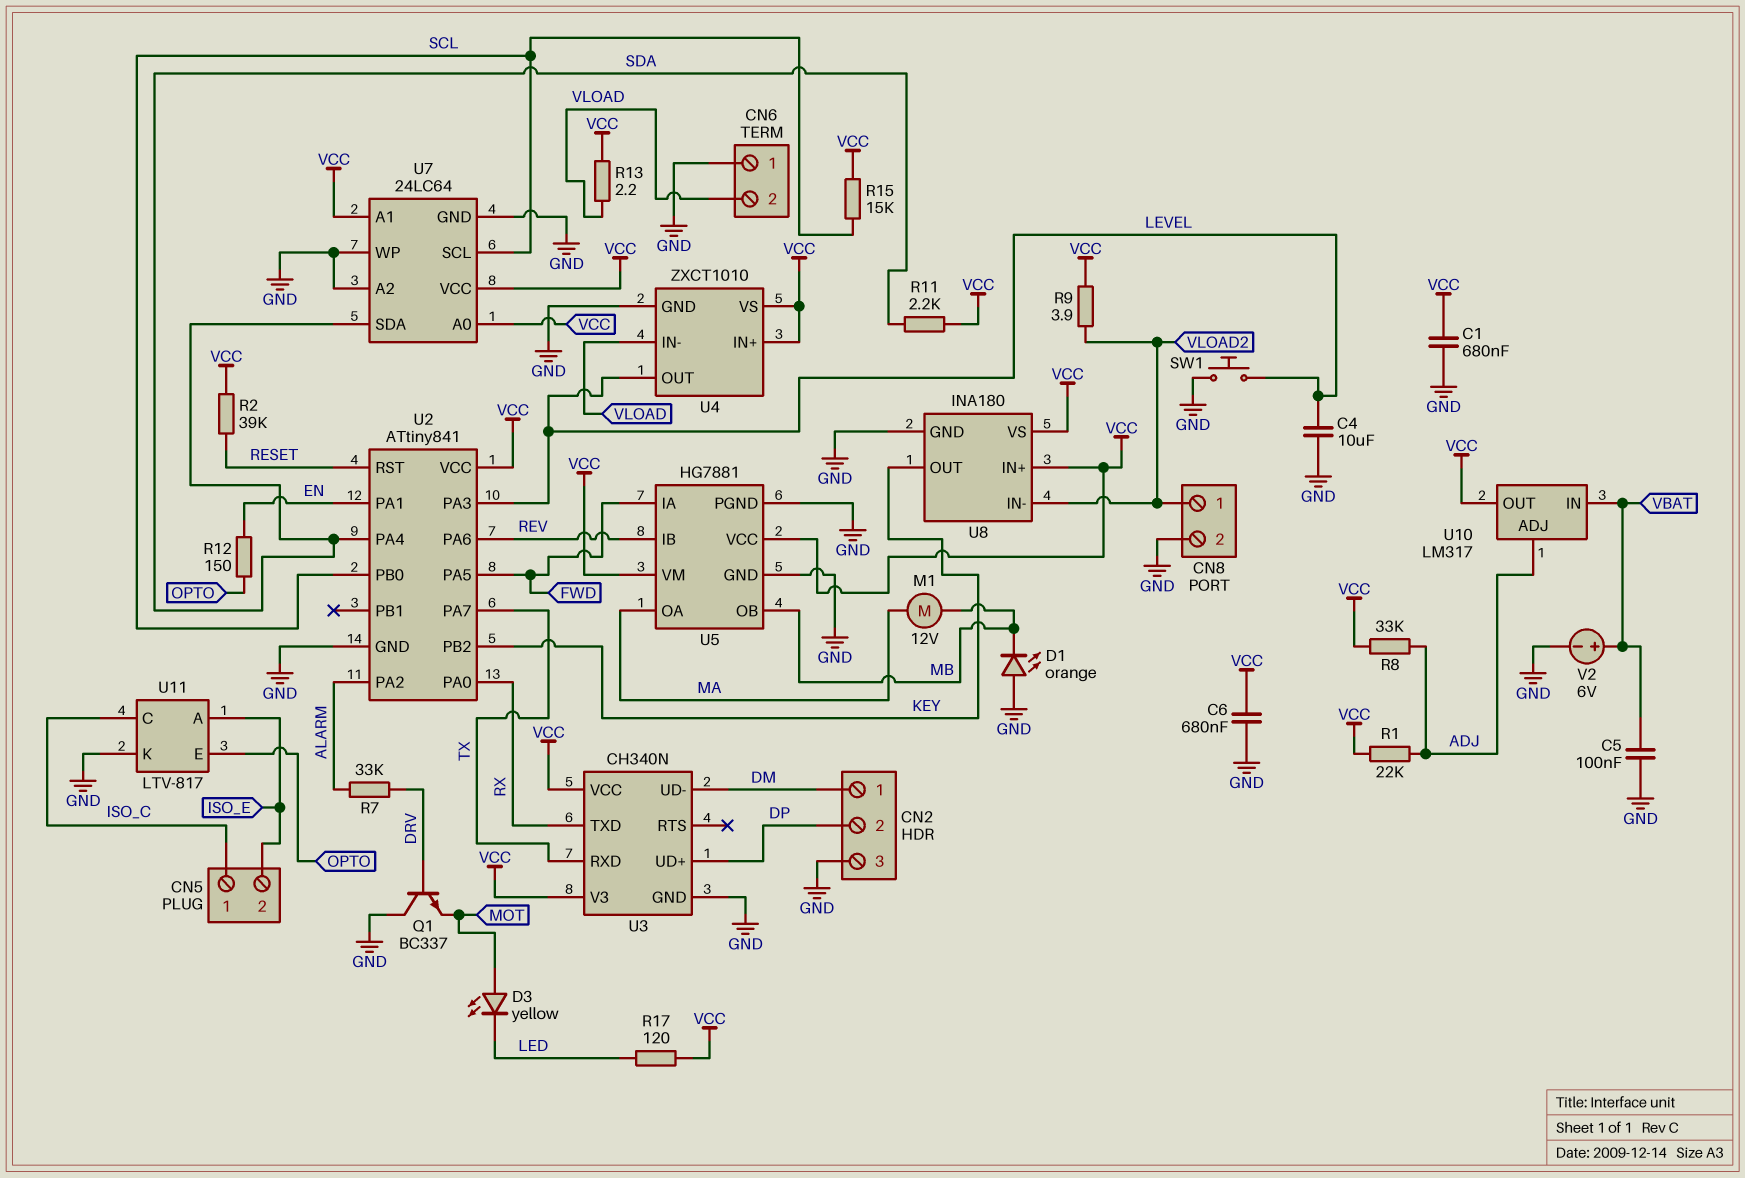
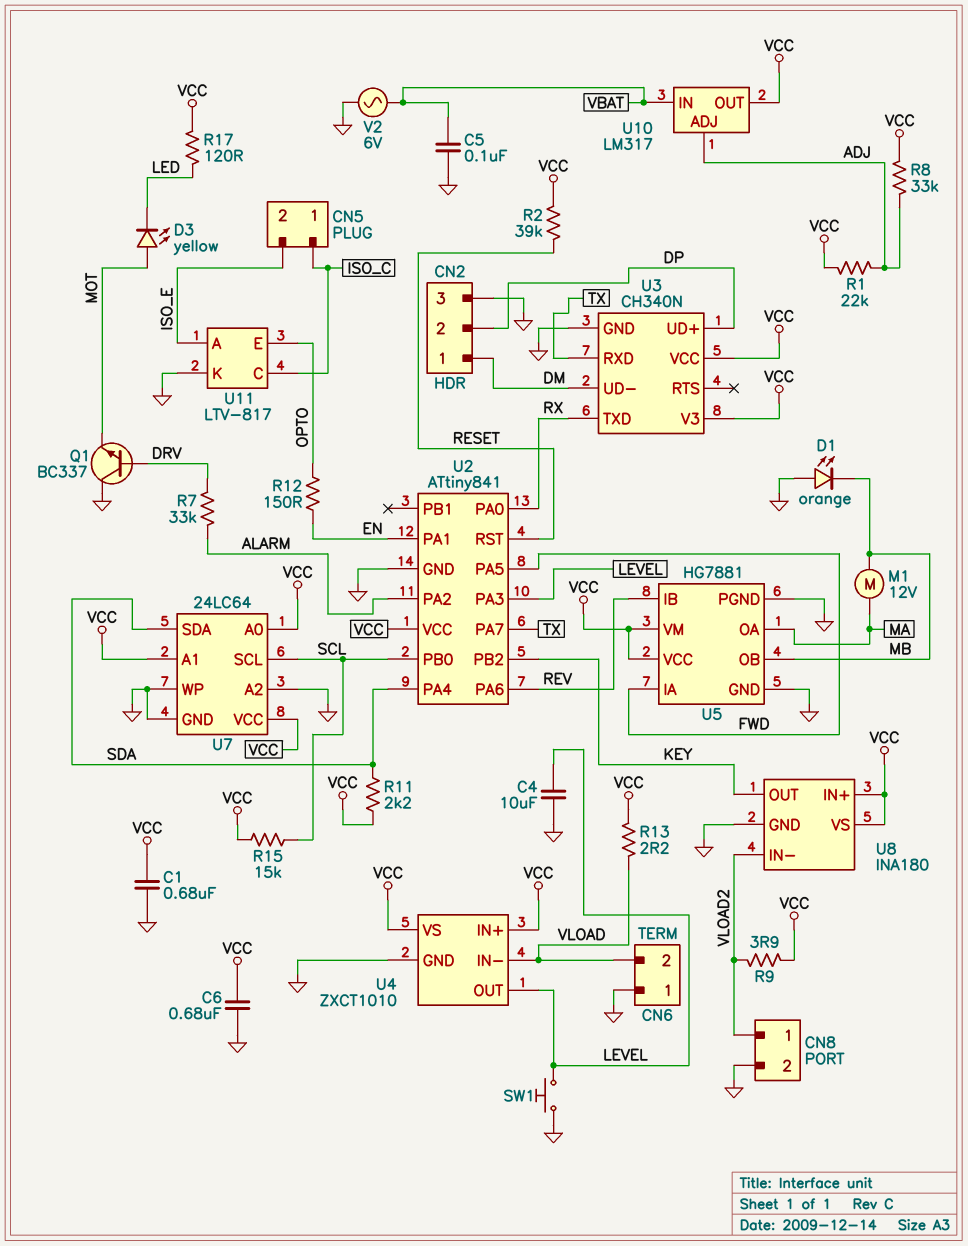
V2: 6V (plus VBAT, minus GND) -> AC 6V (GND, VBAT)

